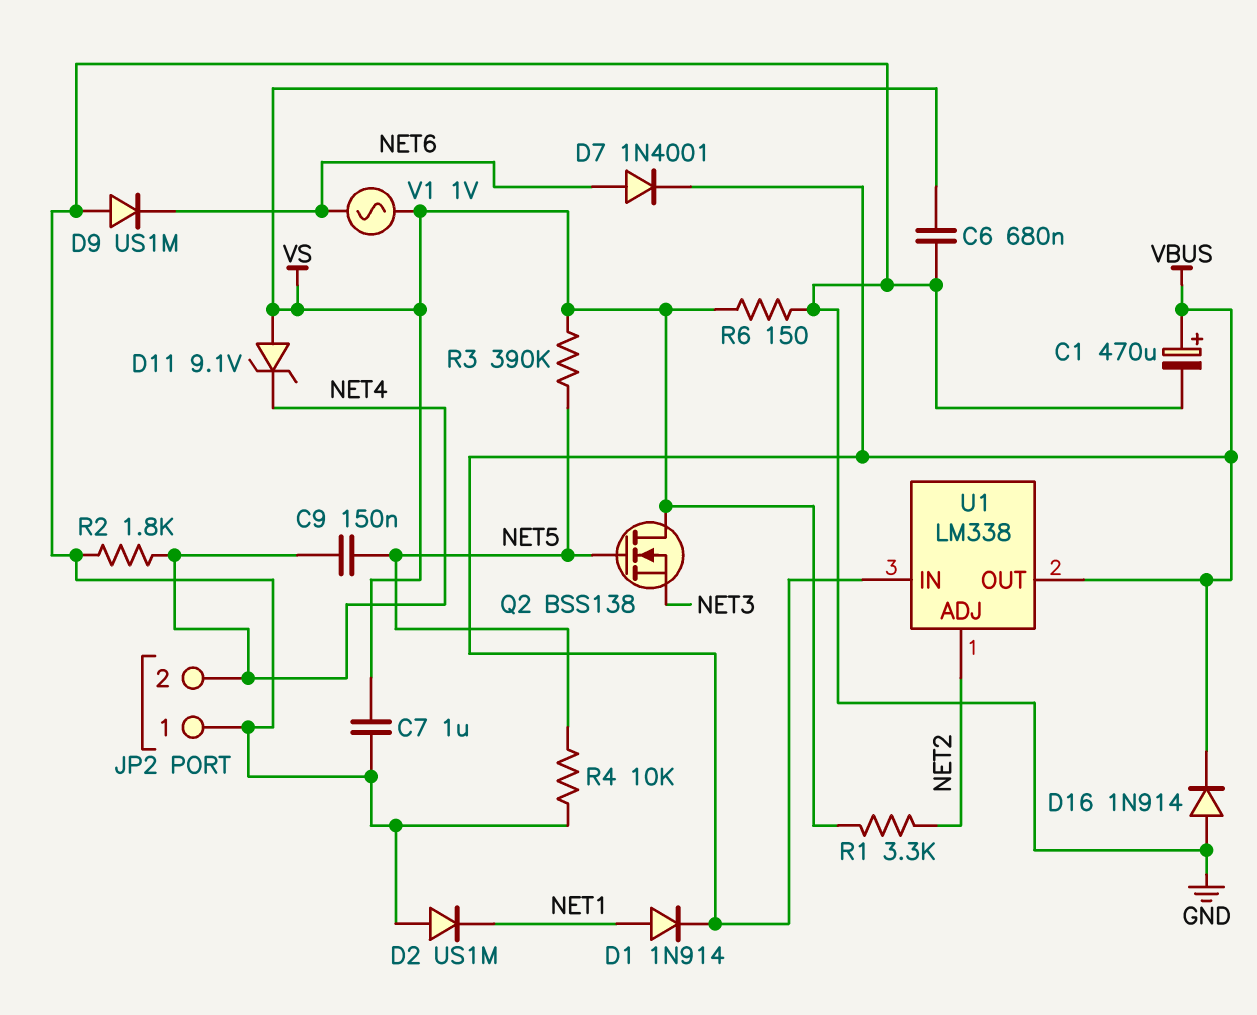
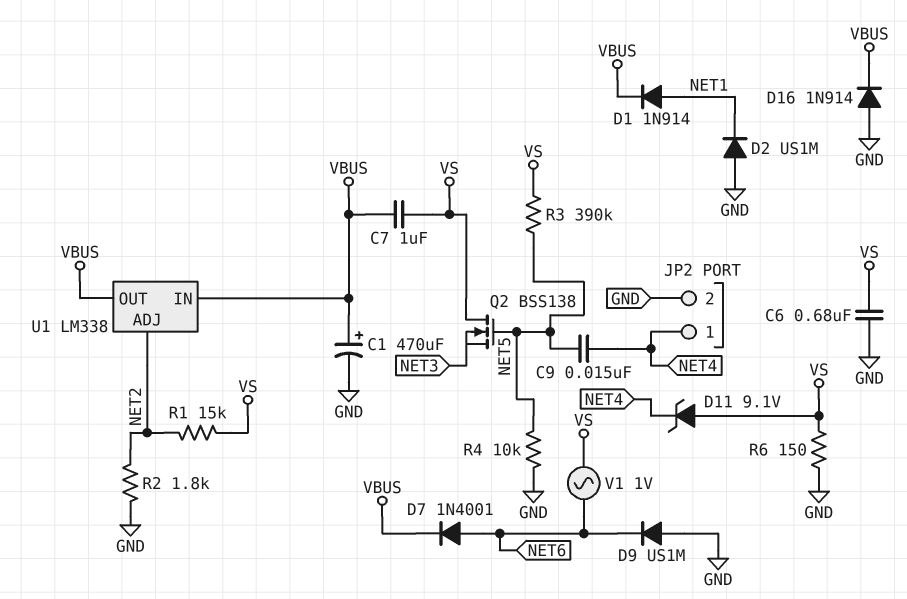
C7: 1uF (GND, VS) -> 1uF (VBUS, VS)
C9: 150nF (NET4, NET5) -> 15nF (NET4, NET5)
JP2 pin 1: GND -> NET4
JP2 pin 2: NET4 -> GND
R1: 3.3k (NET2, VS) -> 15k (NET2, VS)
R2: 1.8k (GND, NET4) -> 1.8k (GND, NET2)

